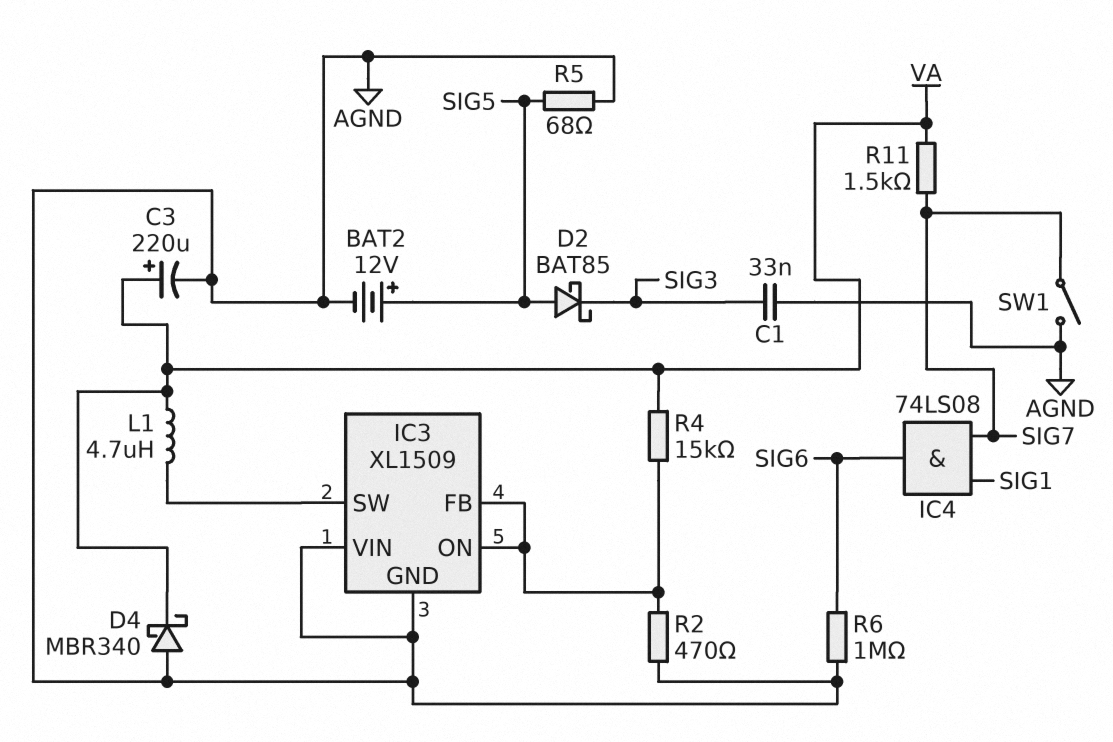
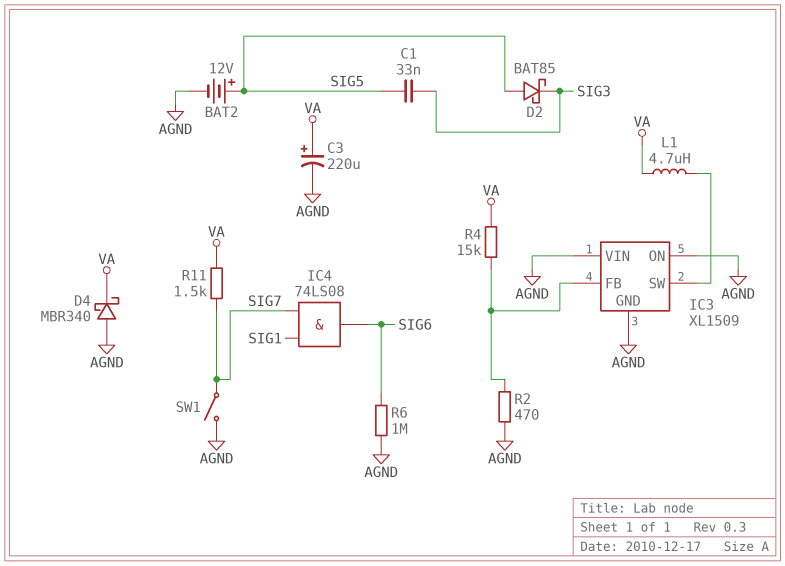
C1: 33nF (AGND, SIG3) -> 33nF (SIG3, SIG5)
IC3 pin ON: IC3/FB -> AGND
R5: 68 (AGND, SIG5) -> none

